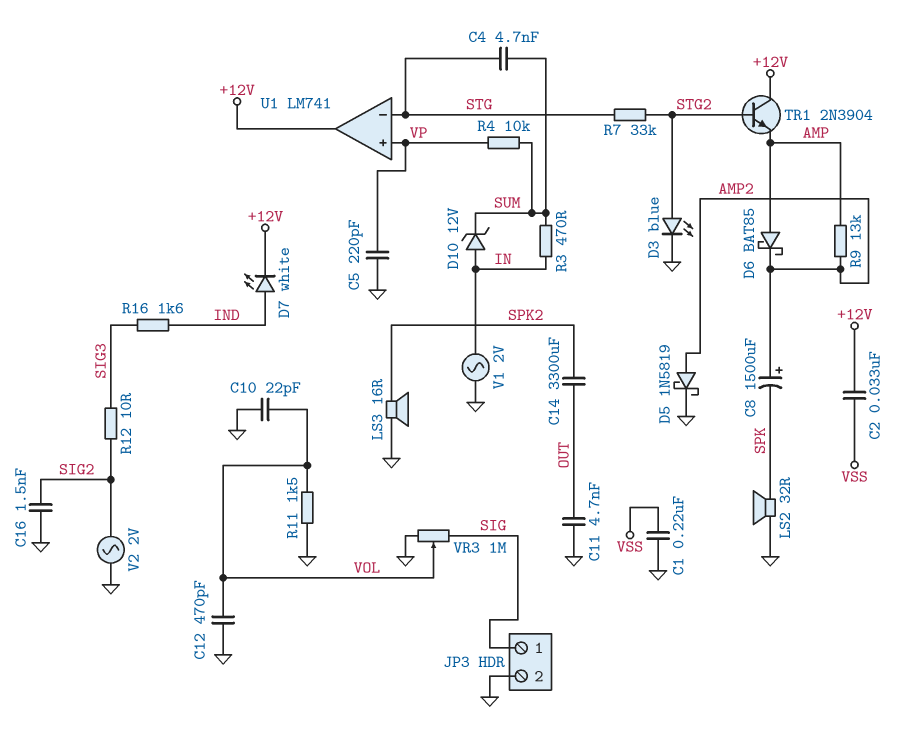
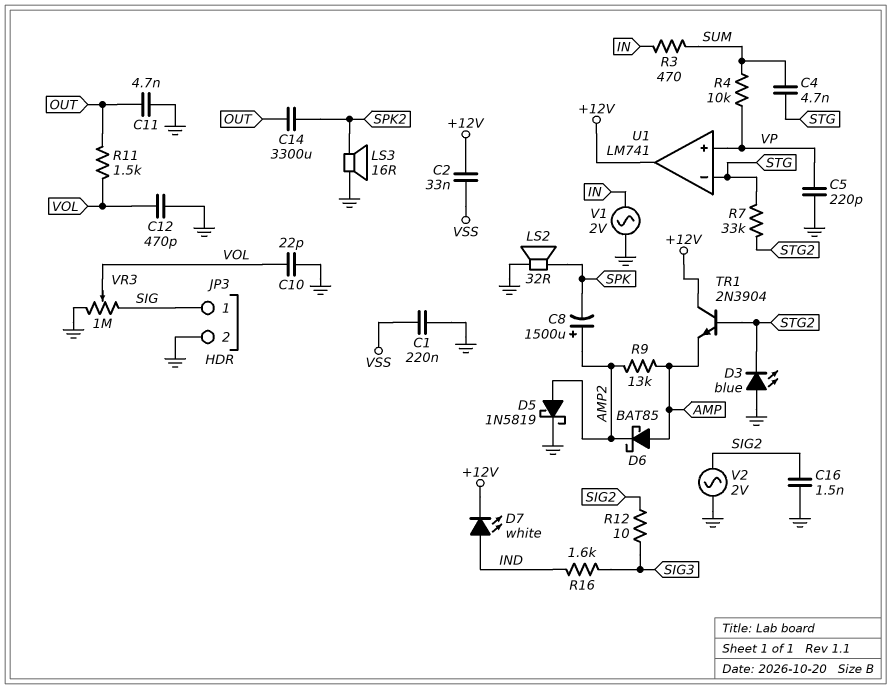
D3: LED blue (A STG2, K GND) -> LED blue (A GND, K STG2)
D10: zener 12V (A IN, K SUM) -> none
R11: 1.5k (GND, VOL) -> 1.5k (OUT, VOL)

